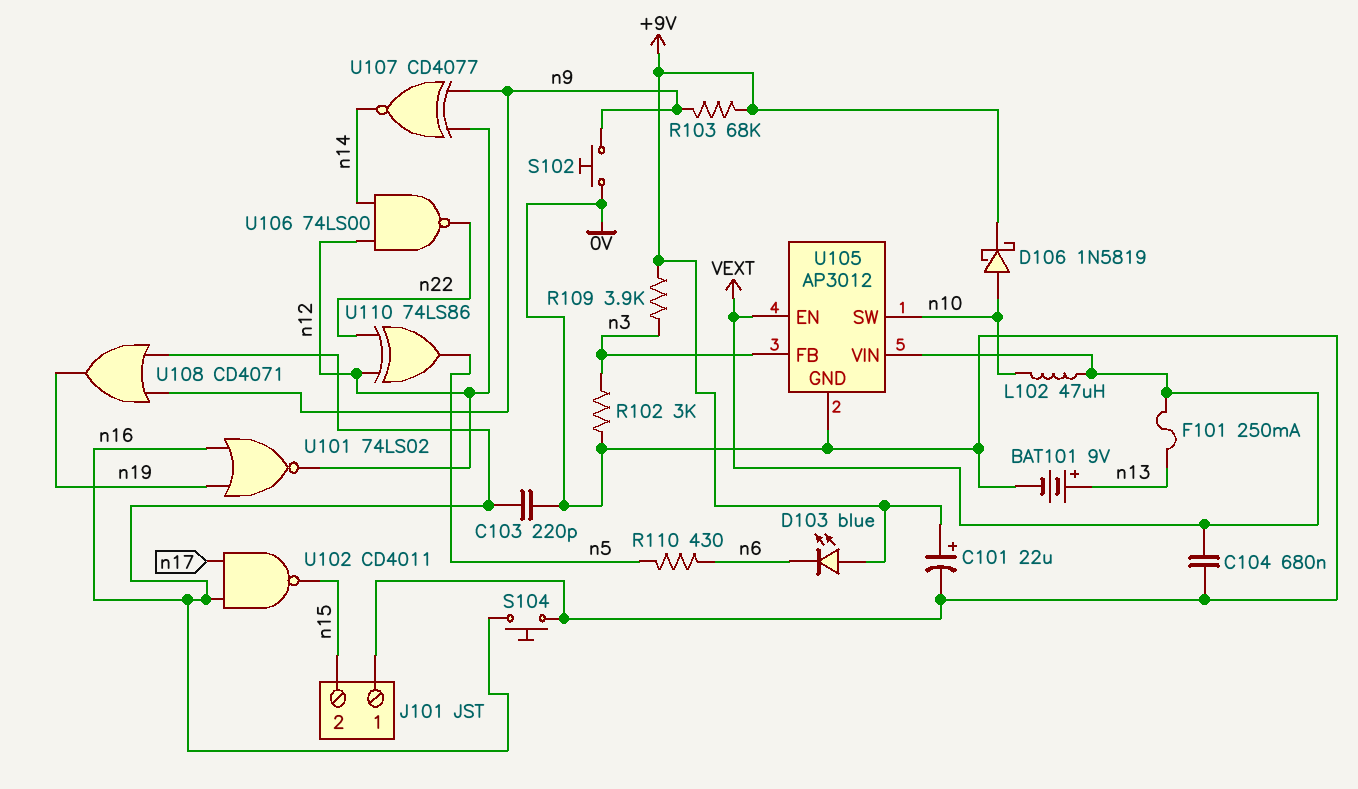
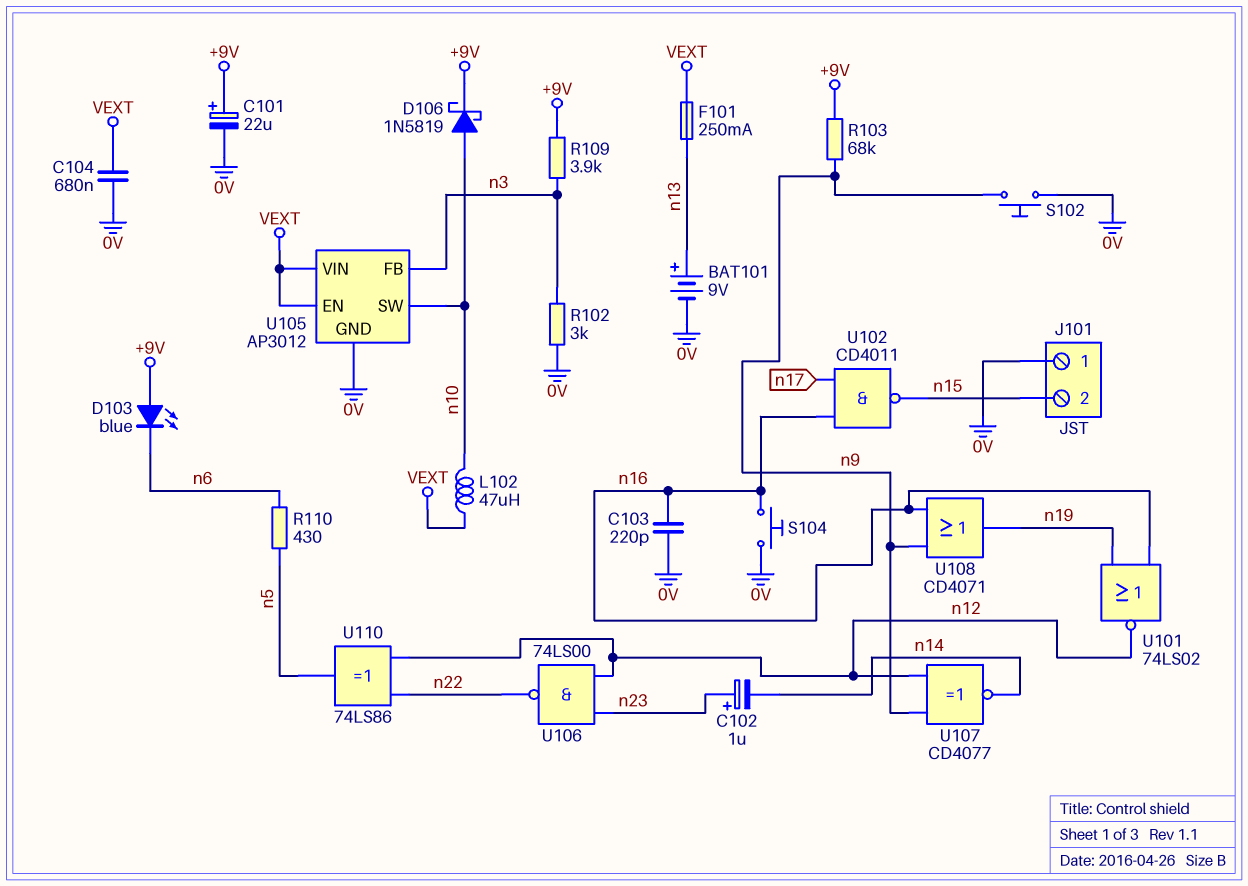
C102: none -> 1uF (plus n23, minus n14)
U106: NAND 74LS00 (in n12, in n14, out n22) -> NAND 74LS00 (in n12, in n23, out n22)

